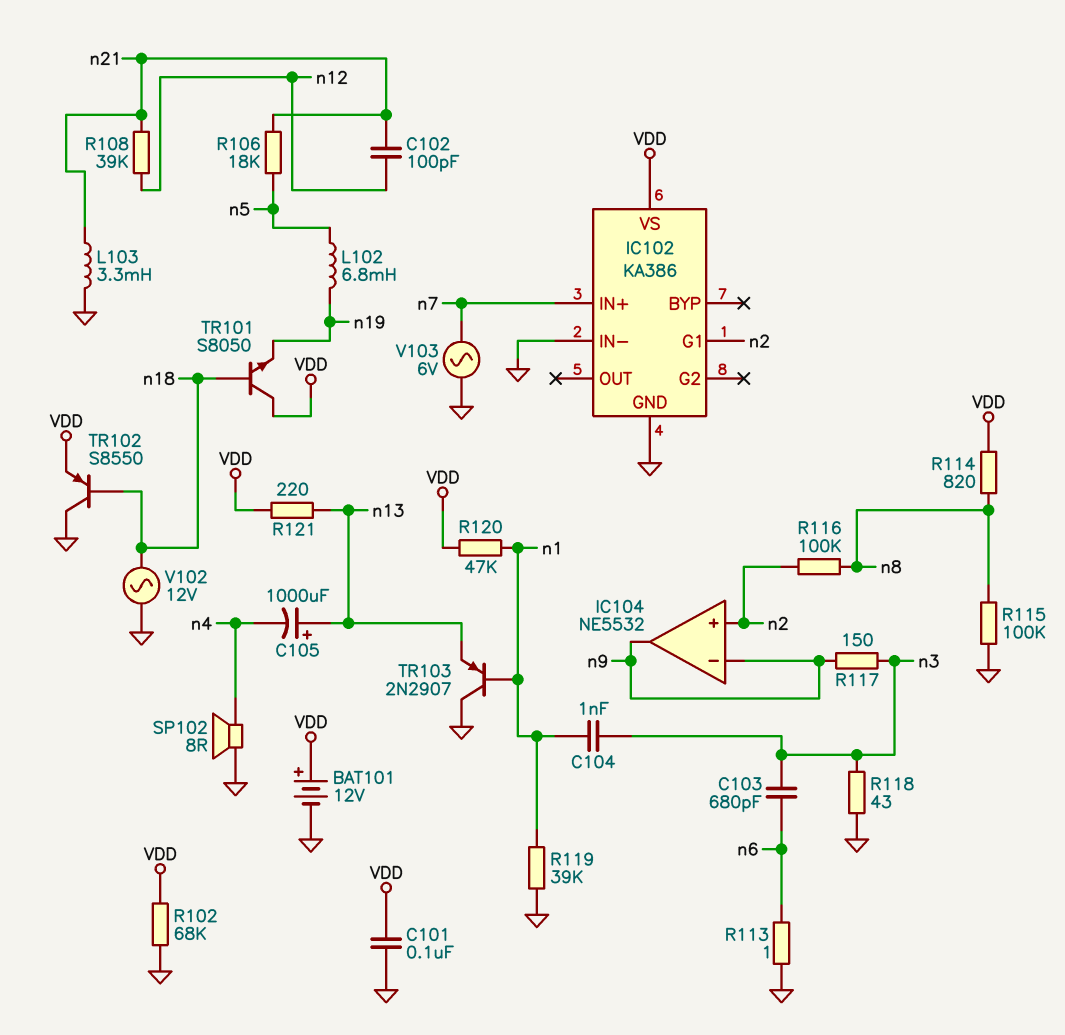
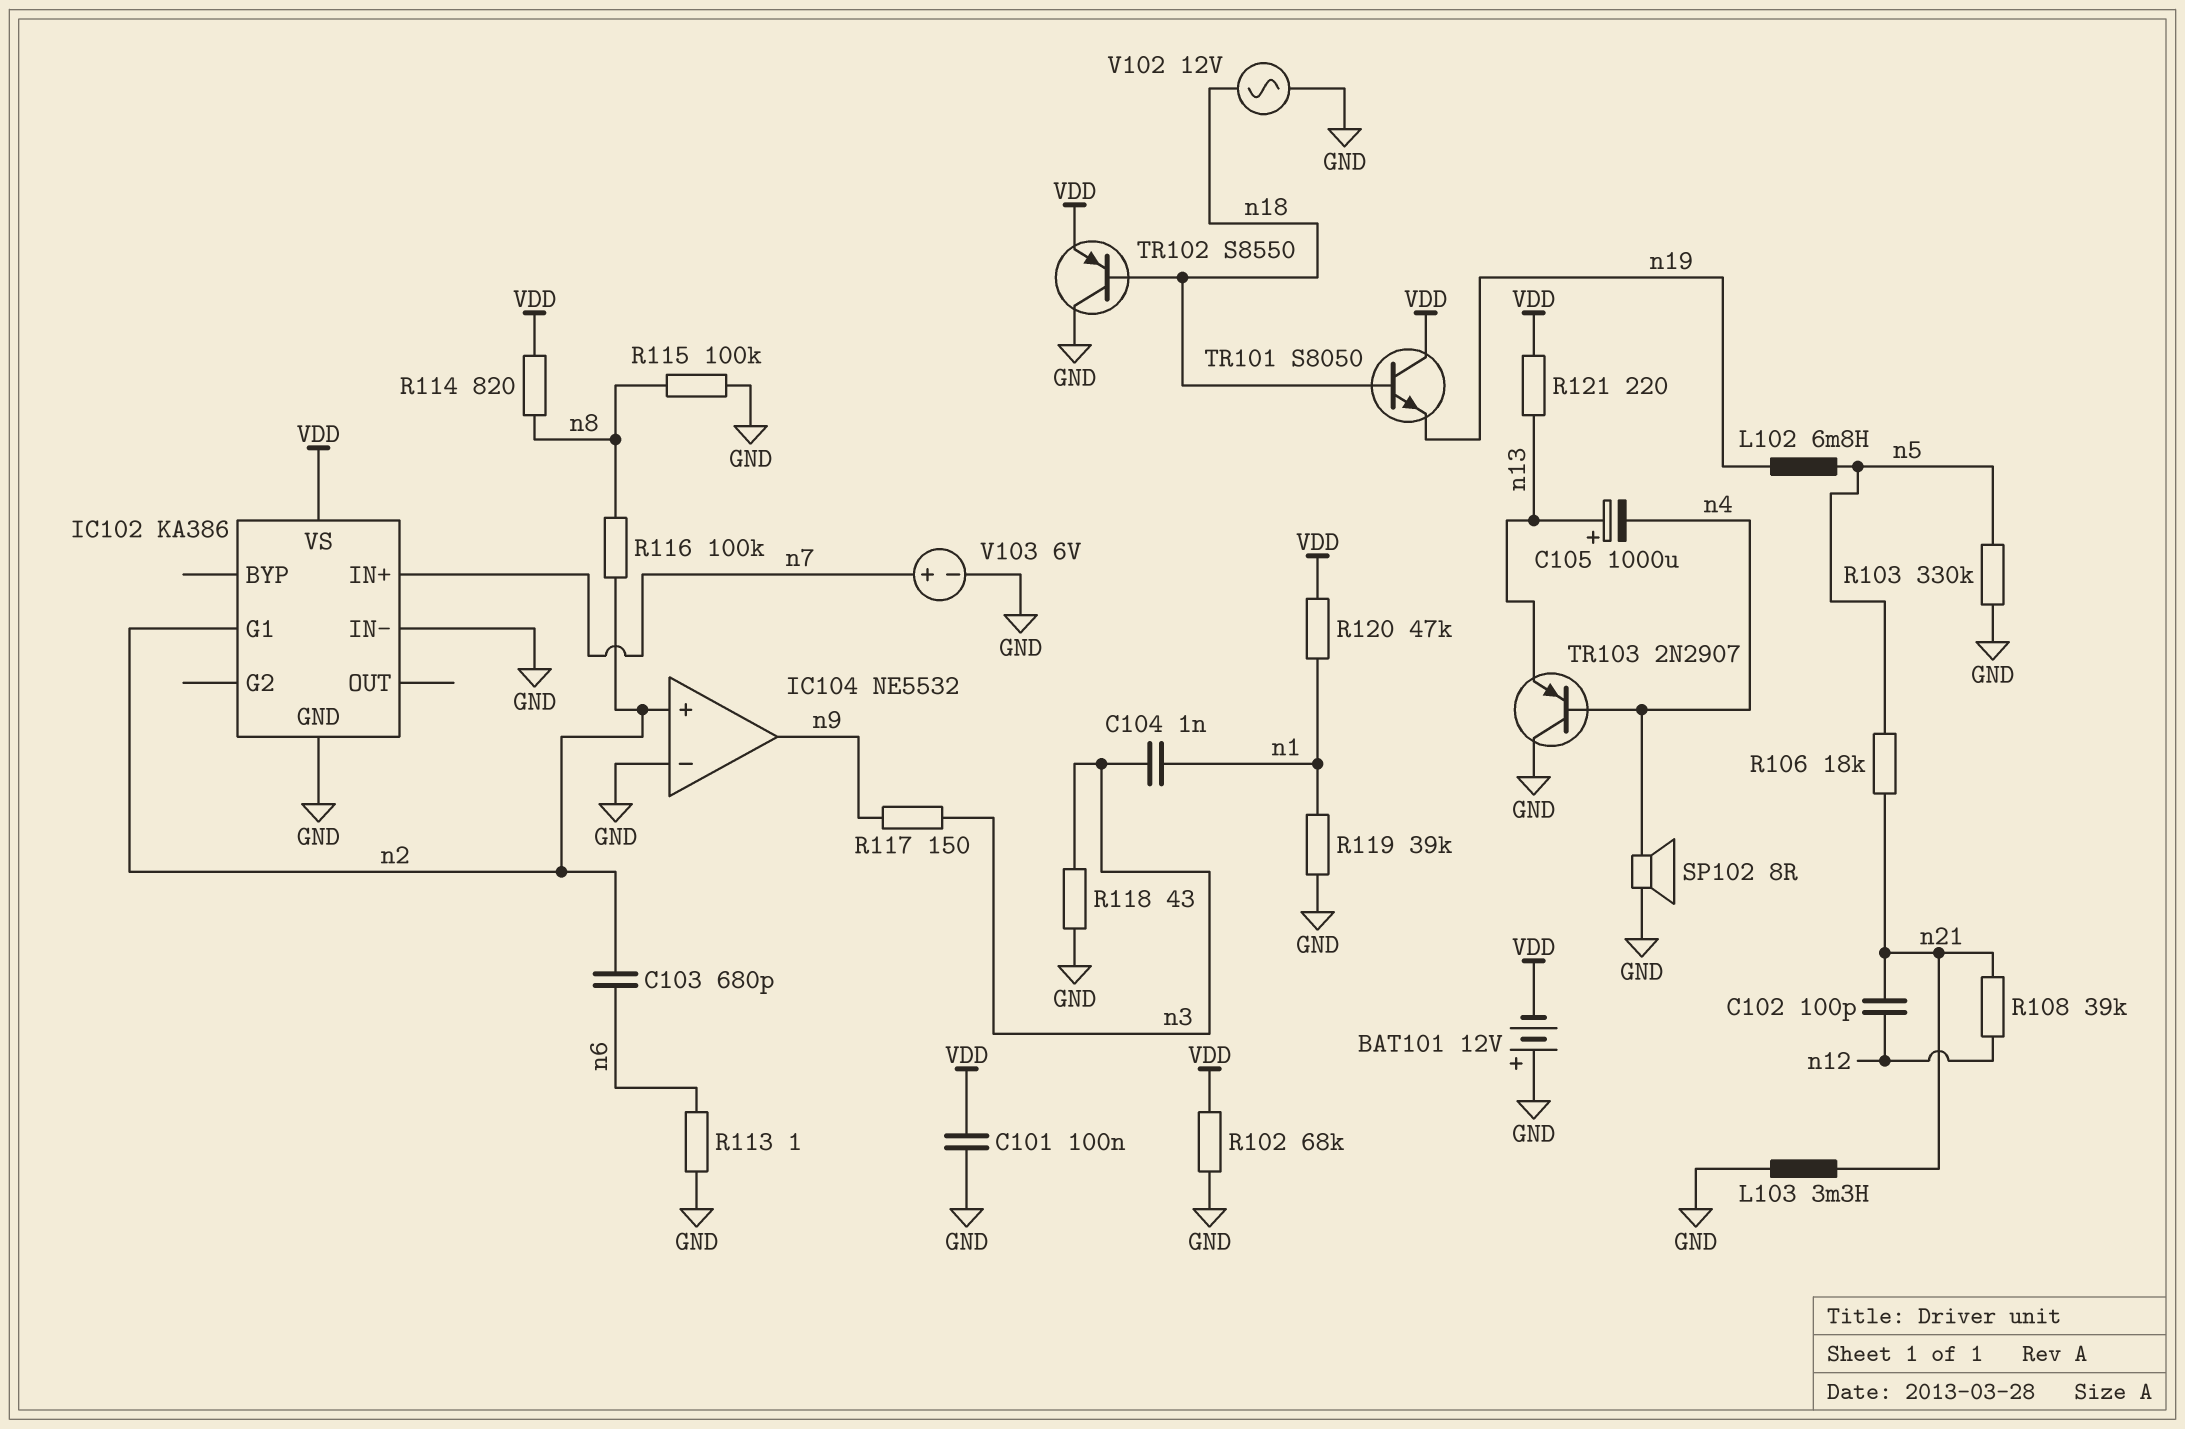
BAT101: 12V (plus VDD, minus GND) -> 12V (plus GND, minus VDD)
C103: 680pF (n3, n6) -> 680pF (n2, n6)
IC104 pin in-: n9 -> GND
R103: none -> 330k (GND, n5)
TR103: PNP 2N2907 (B n1, C GND, E n13) -> PNP 2N2907 (B n4, C GND, E n13)
V103: AC 6V (GND, n7) -> 6V (plus n7, minus GND)

